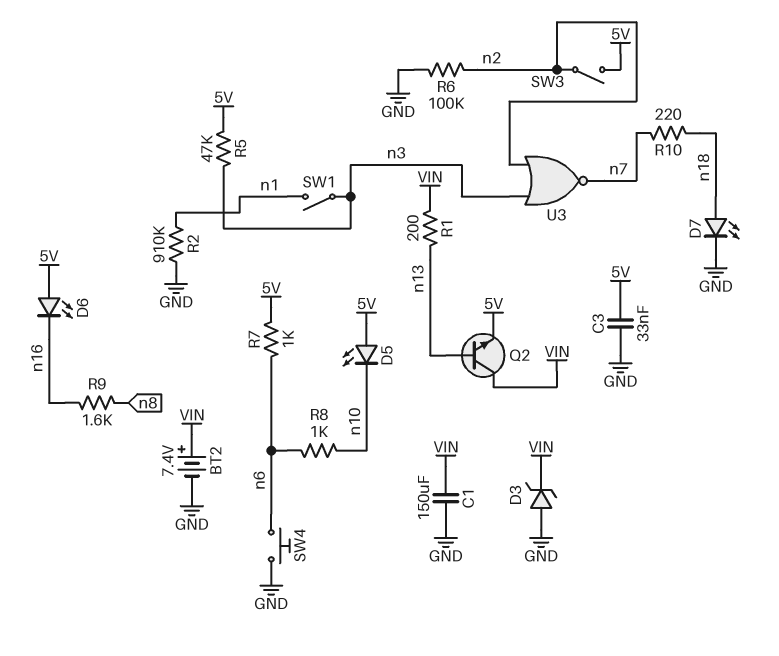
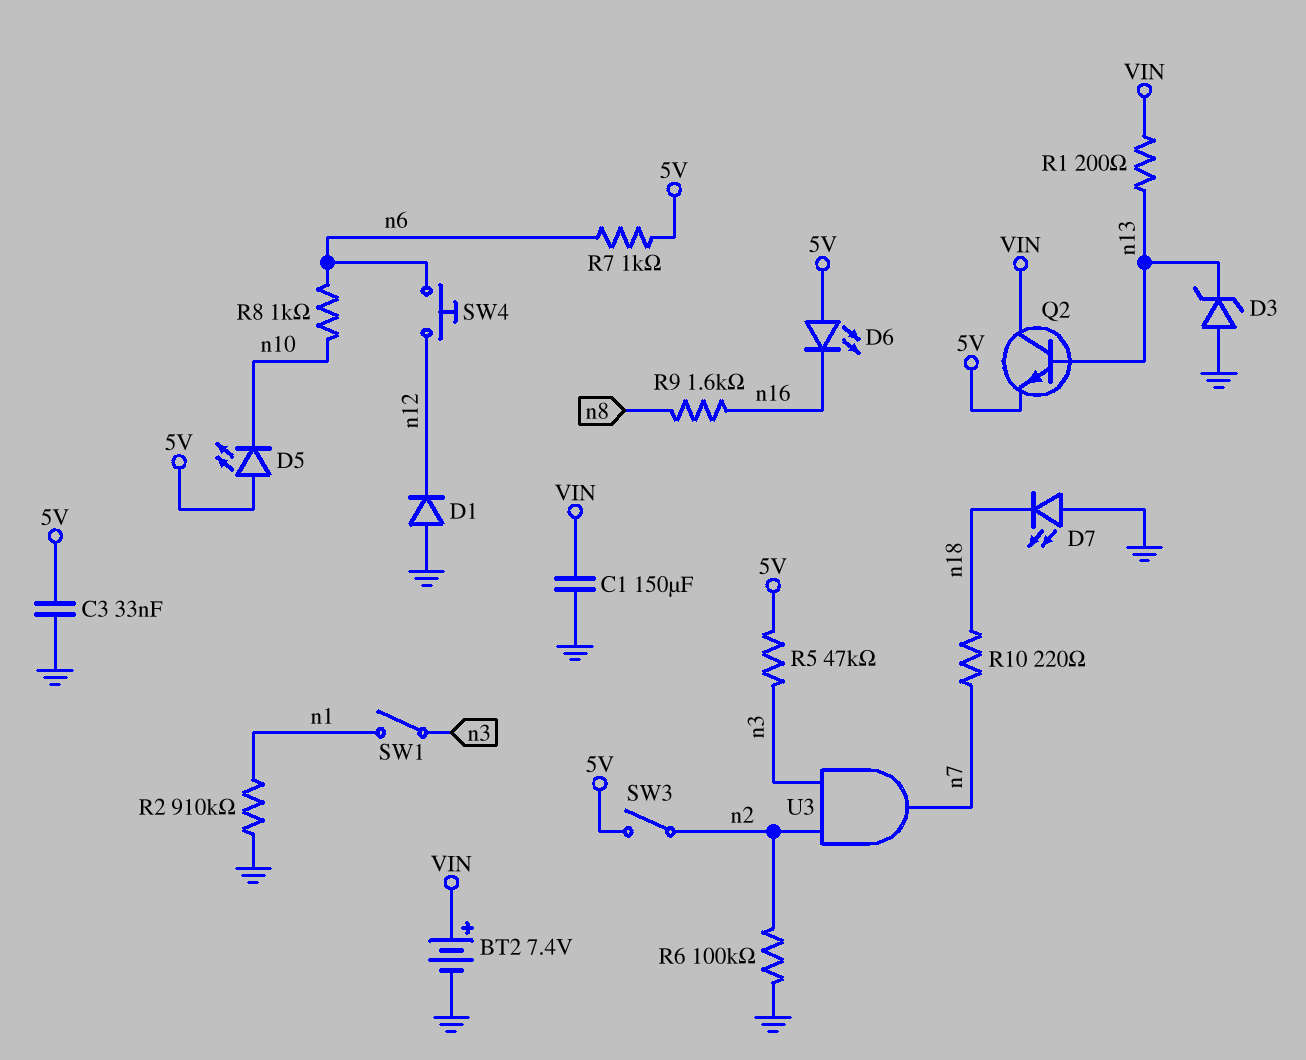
D1: none -> diode (A GND, K n12)
D3: zener (A GND, K VIN) -> zener (A GND, K n13)
D7: LED (A n18, K GND) -> LED (A GND, K n18)
SW4: button (GND, n6) -> button (n6, n12)
U3: NOR (in n2, in n3, out n7) -> AND (in n2, in n3, out n7)

